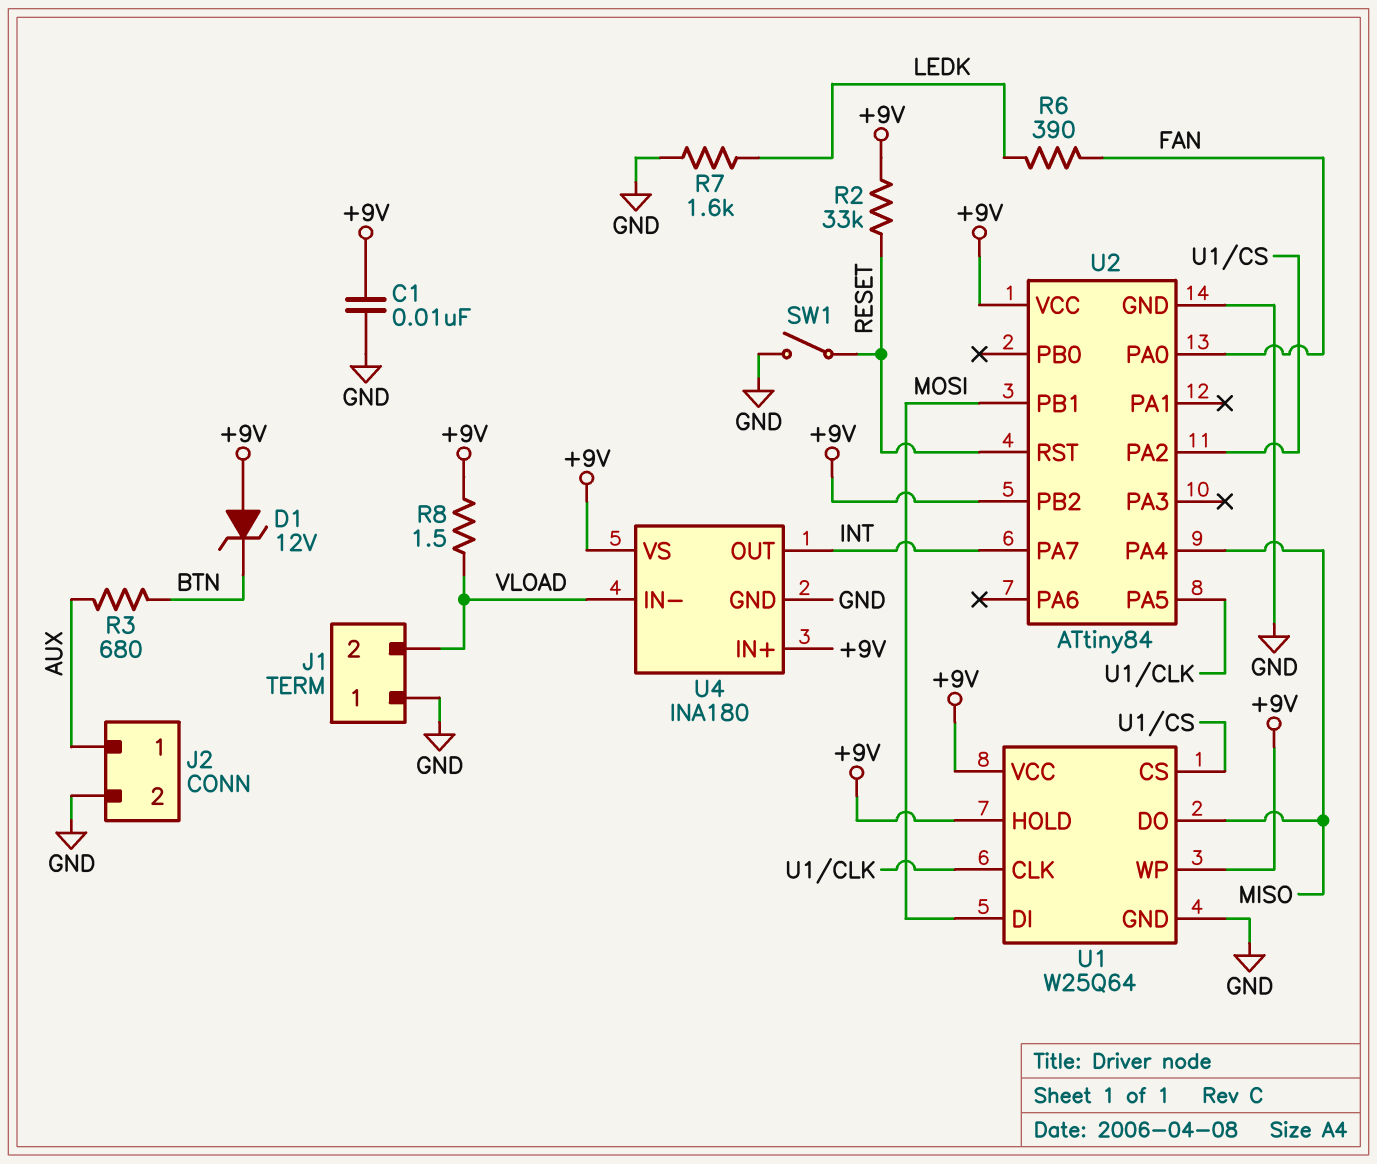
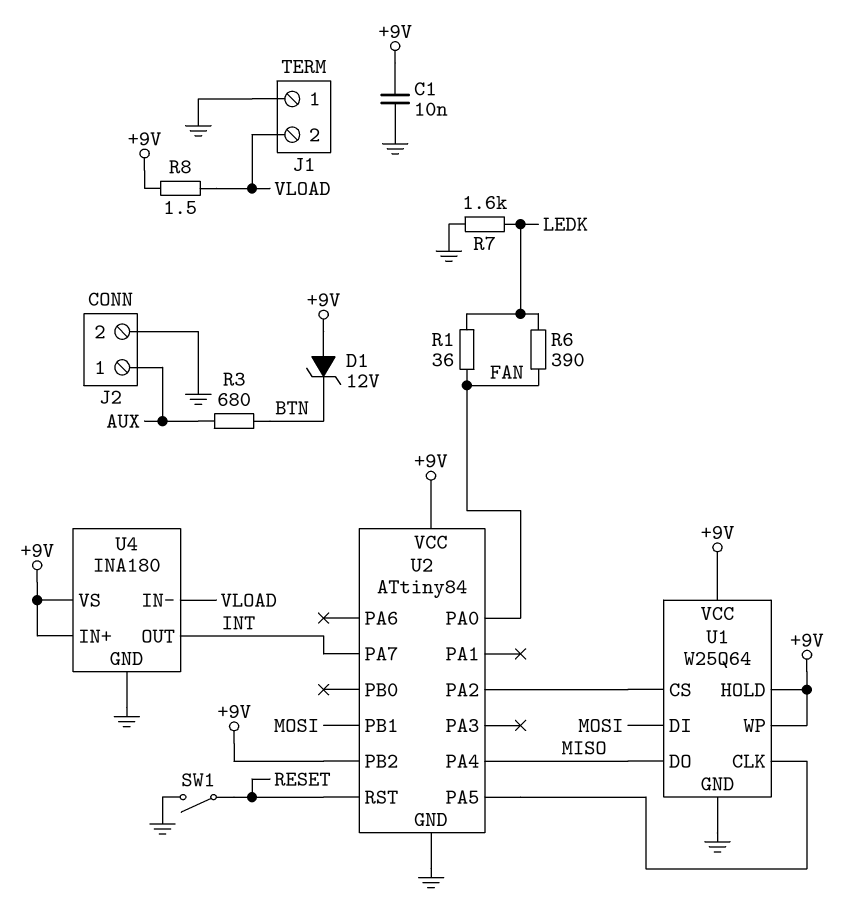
R1: none -> 36 (FAN, LEDK)
R2: 33k (+9V, RESET) -> none

